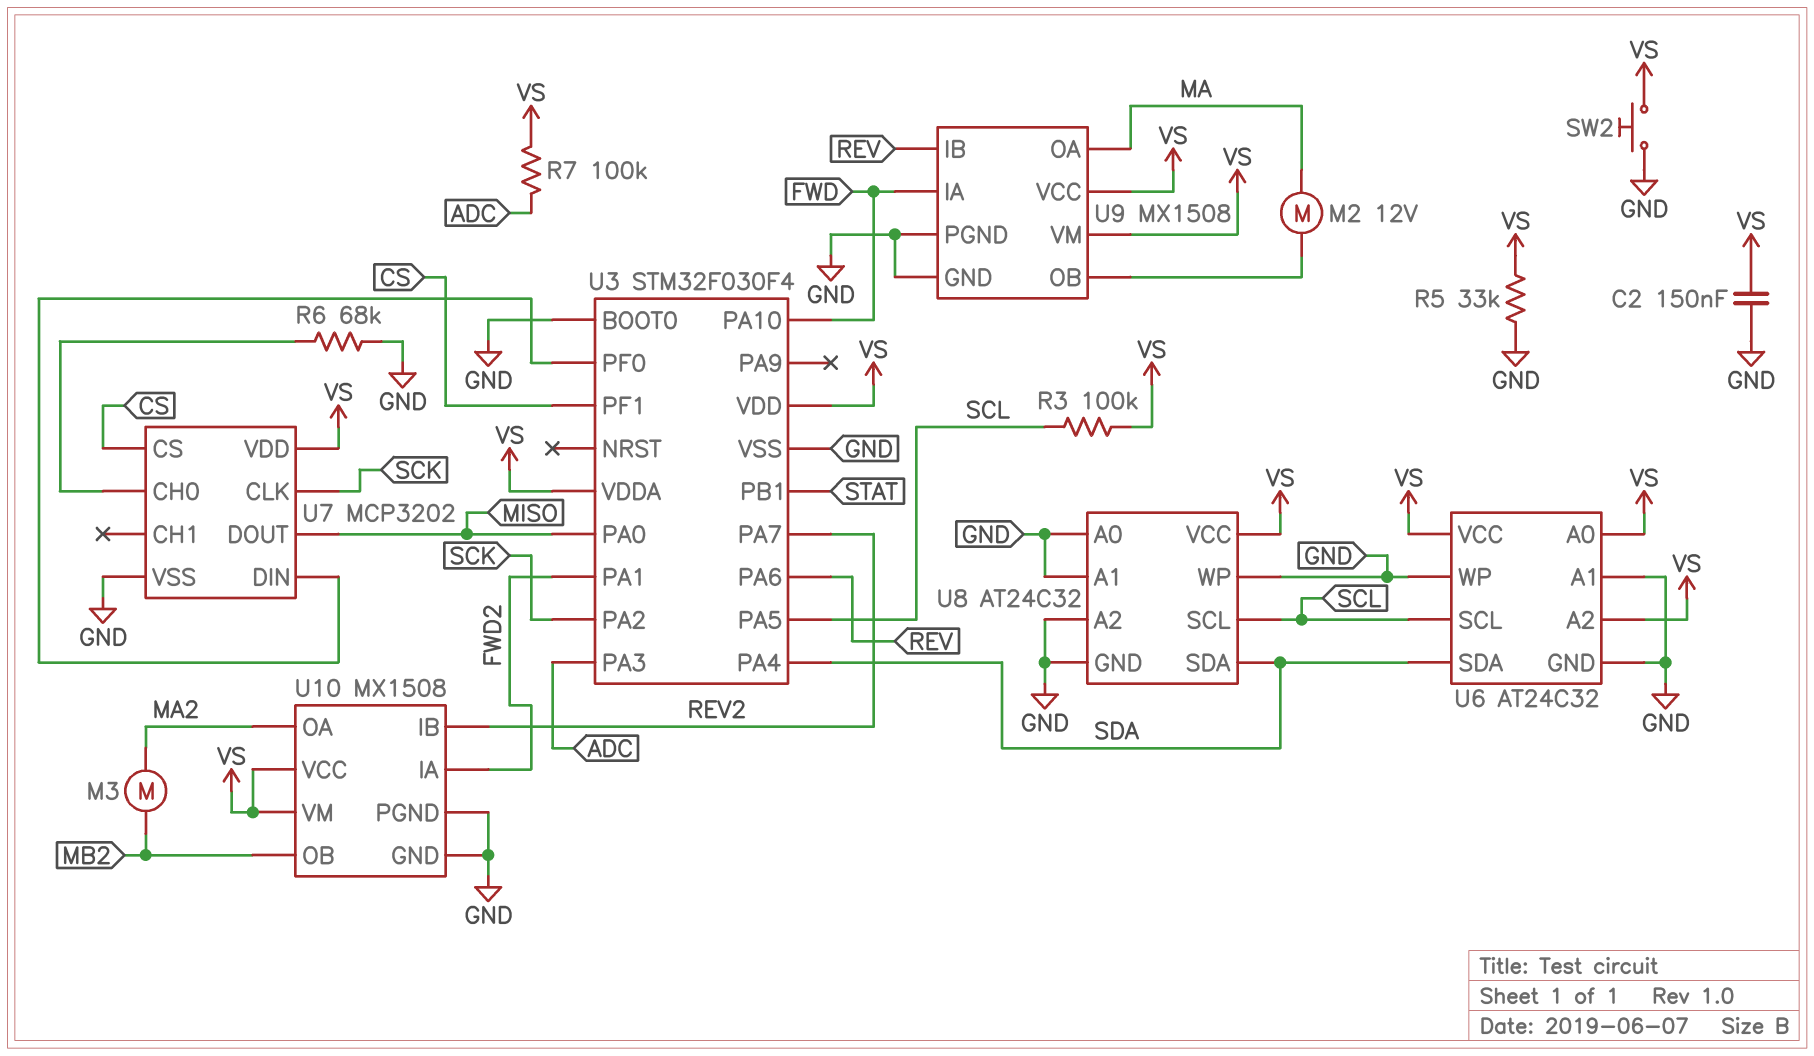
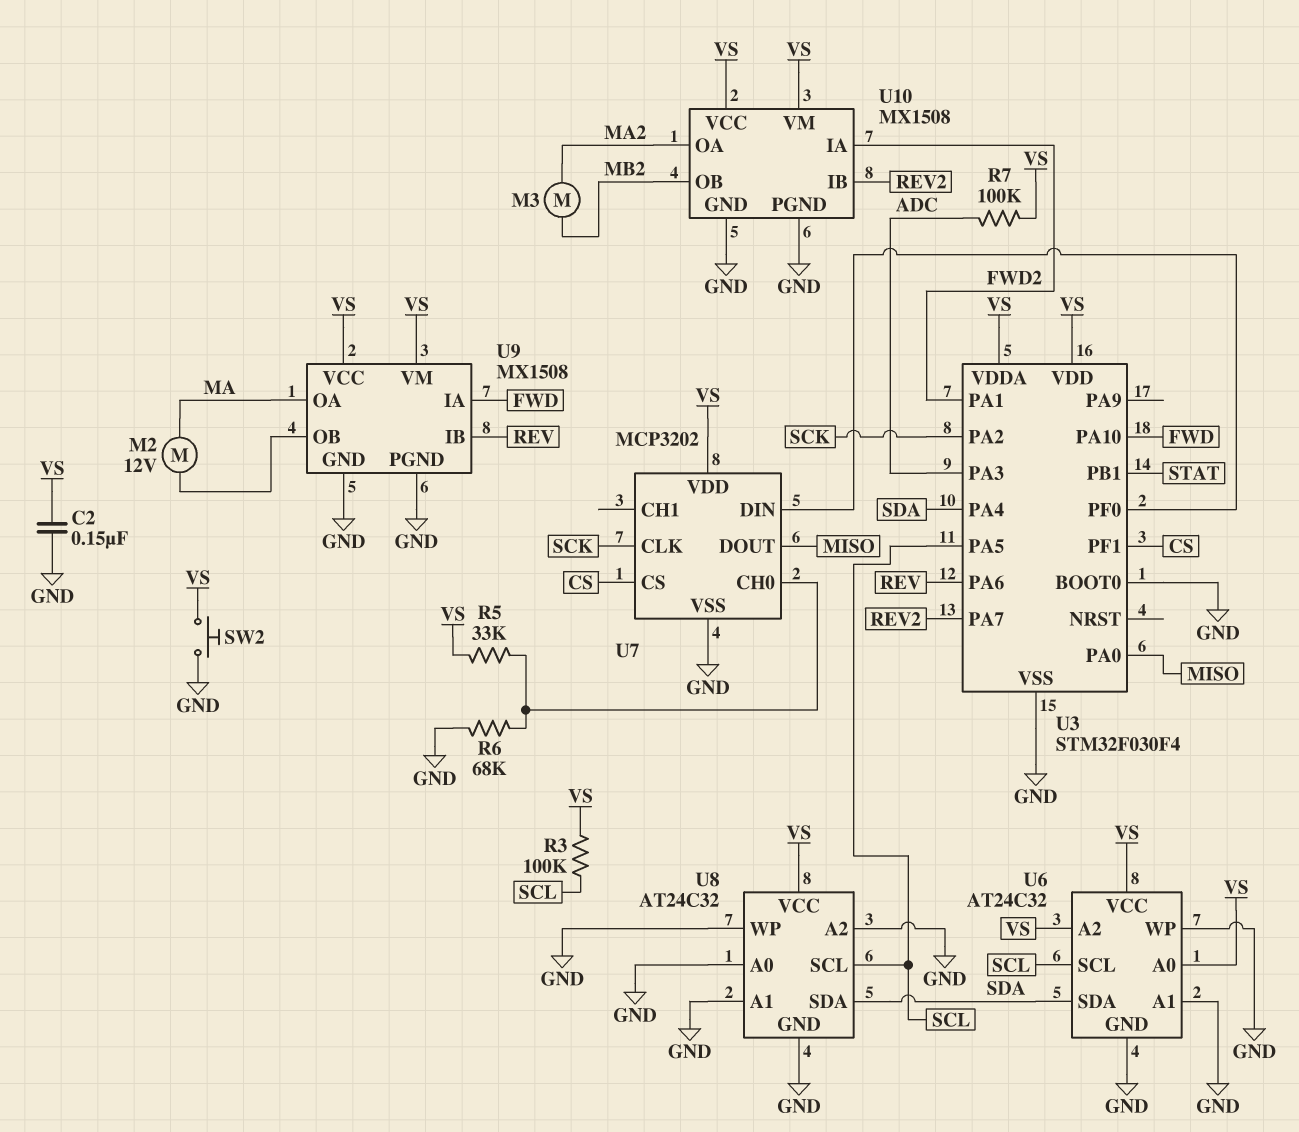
R5: 33k (GND, VS) -> 33k (U7/CH0, VS)

